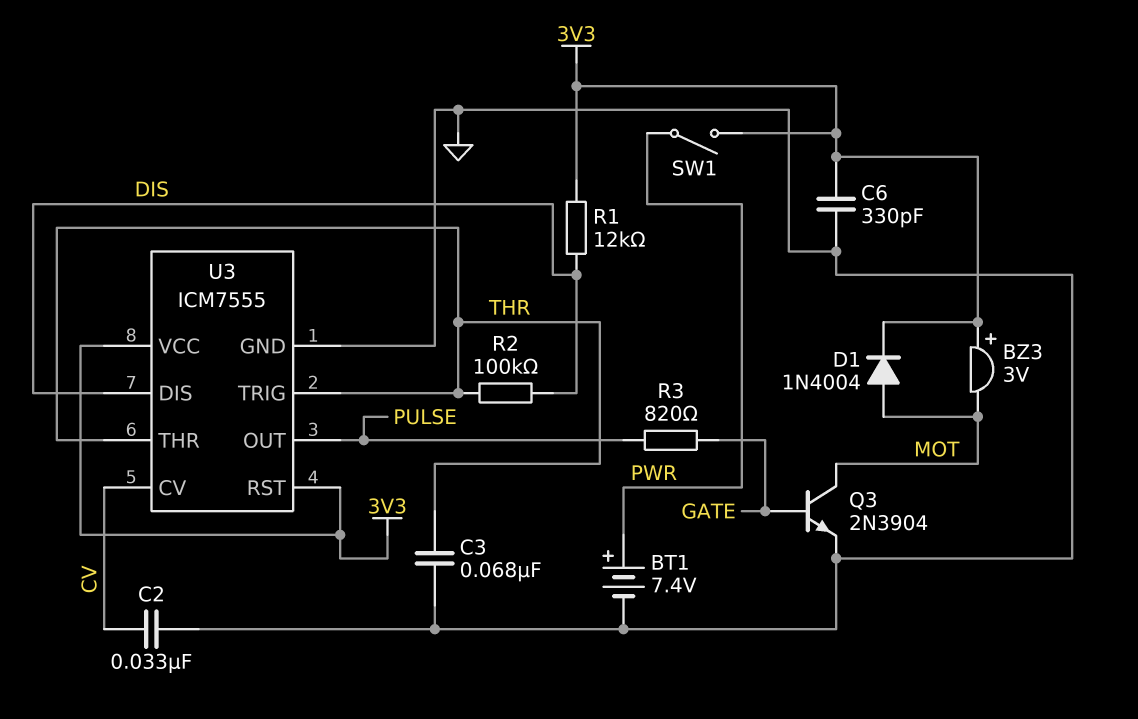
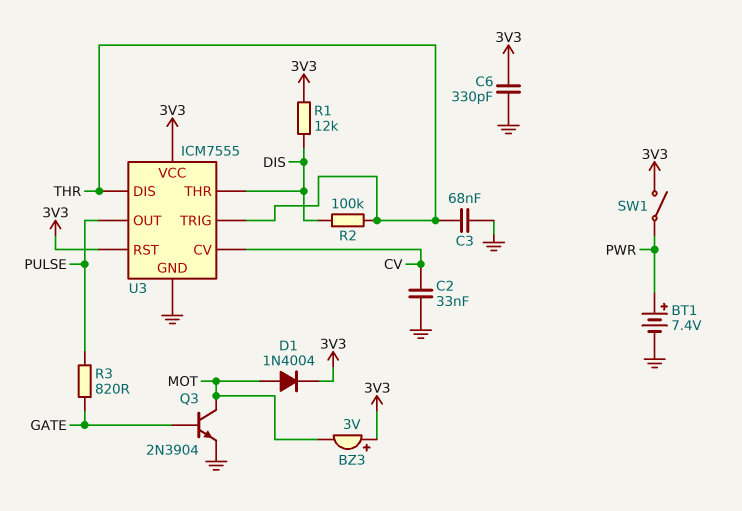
U3 pin DIS: DIS -> THR
U3 pin THR: THR -> DIS

